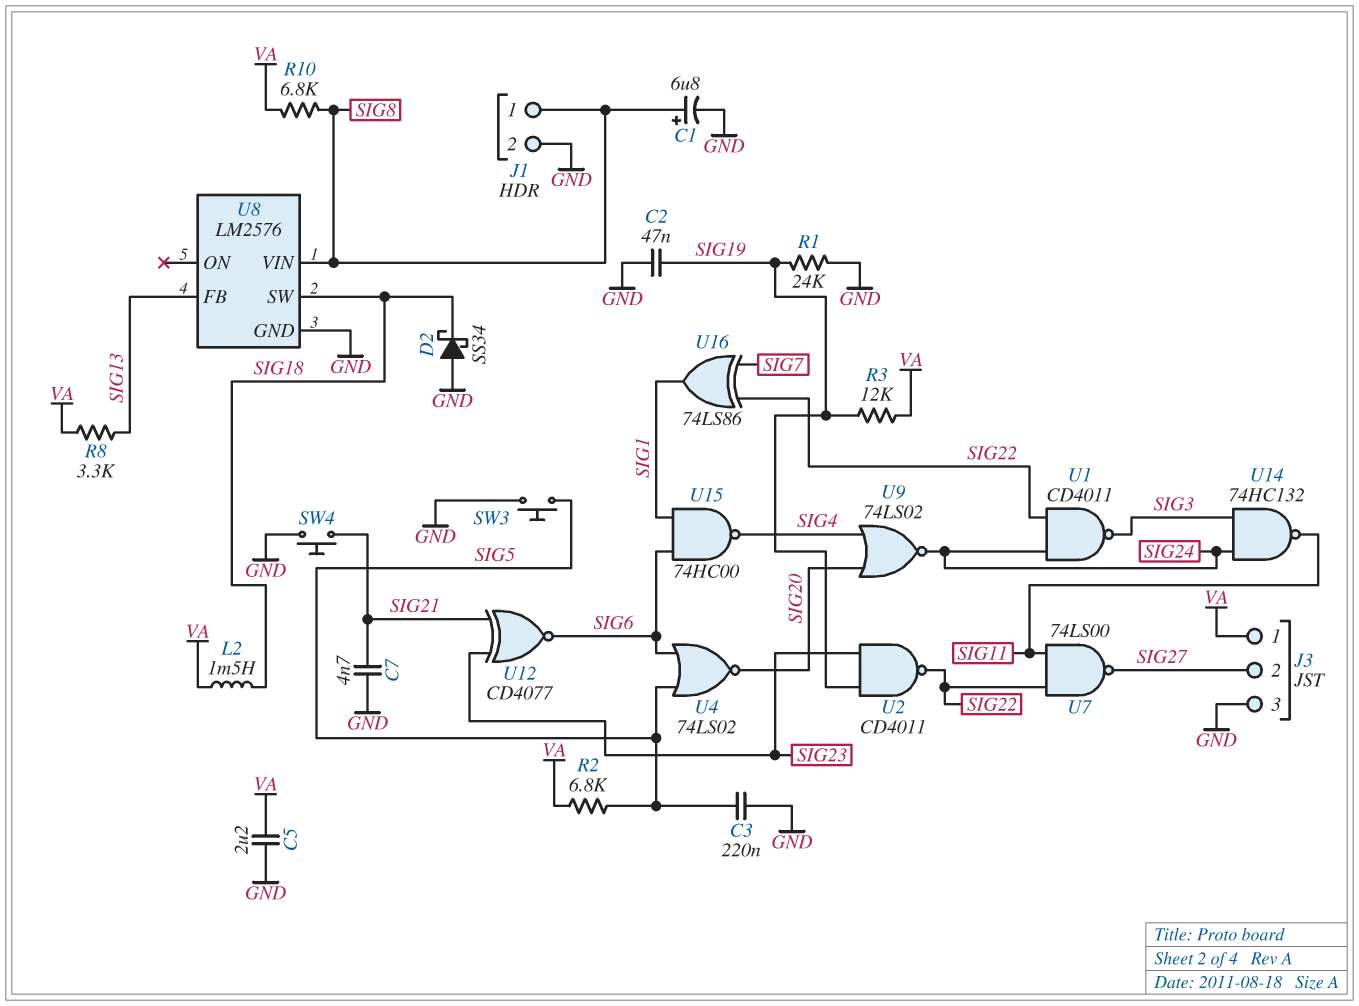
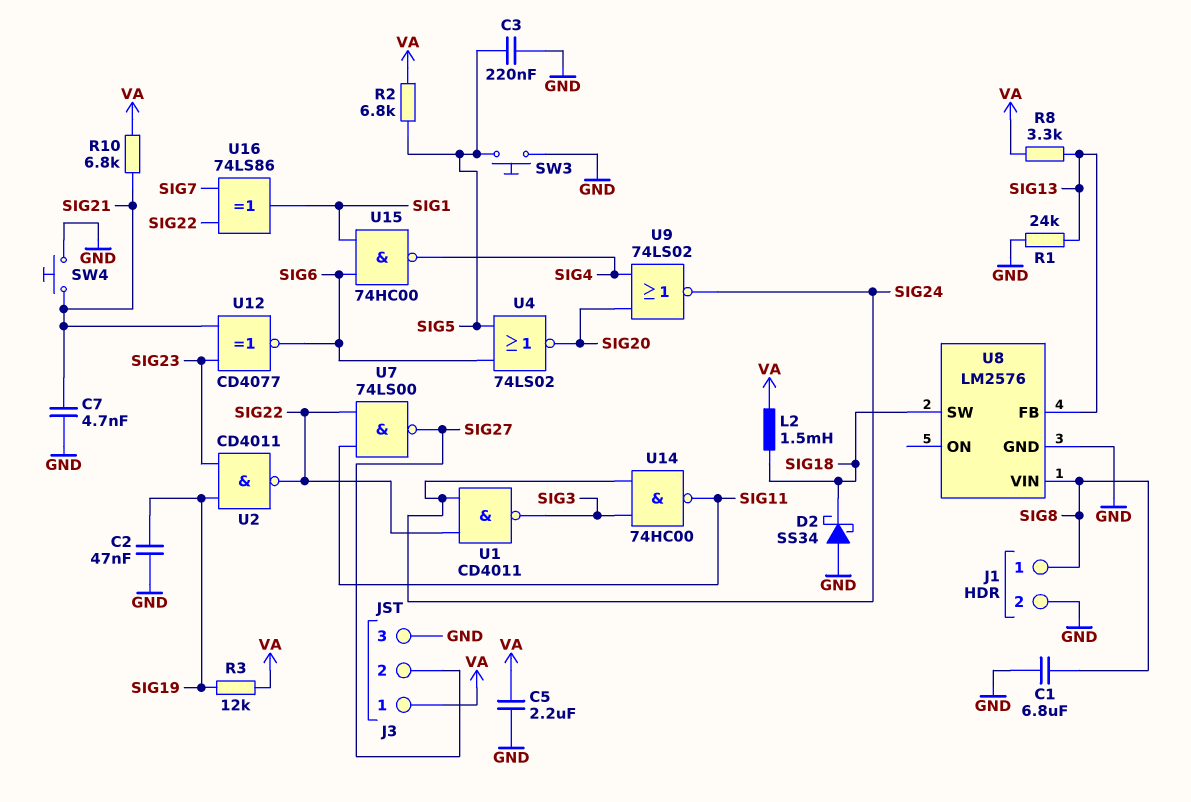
C1: 6.8uF (plus SIG8, minus GND) -> 6.8uF (GND, SIG8)
R1: 24k (GND, SIG19) -> 24k (GND, SIG13)
R10: 6.8k (SIG8, VA) -> 6.8k (SIG21, VA)
U14: NAND 74HC132 (in SIG3, in SIG24, out SIG11) -> NAND 74HC00 (in SIG3, in SIG24, out SIG11)

